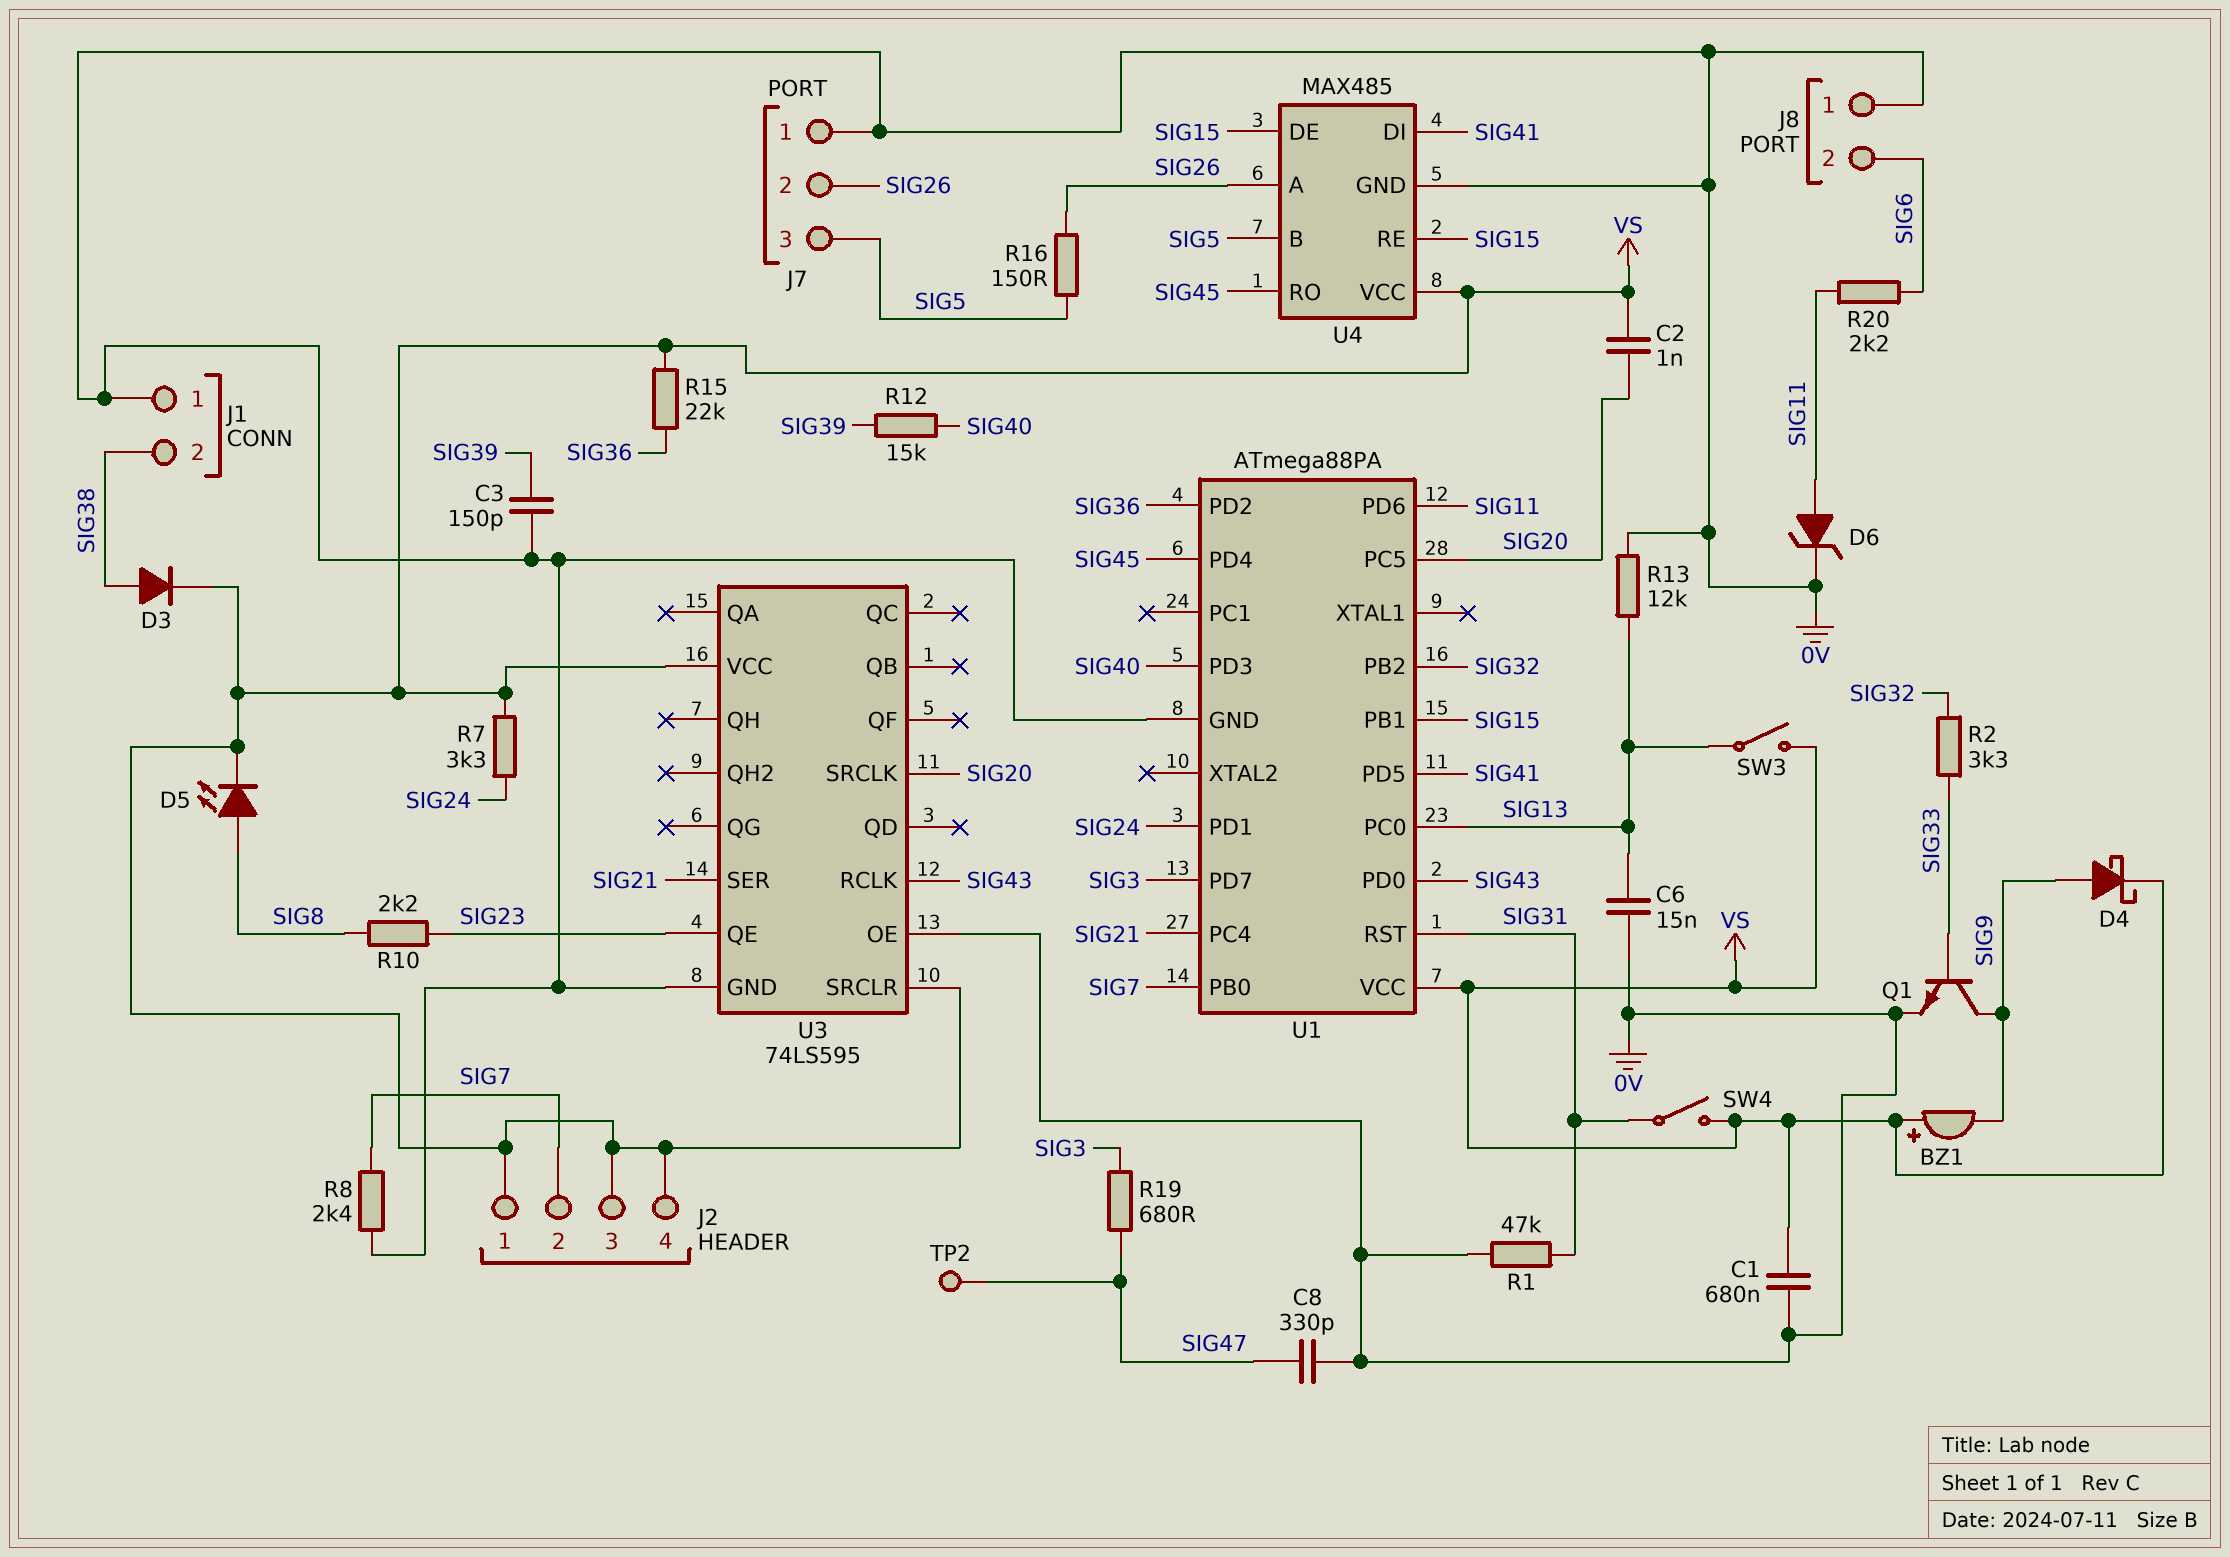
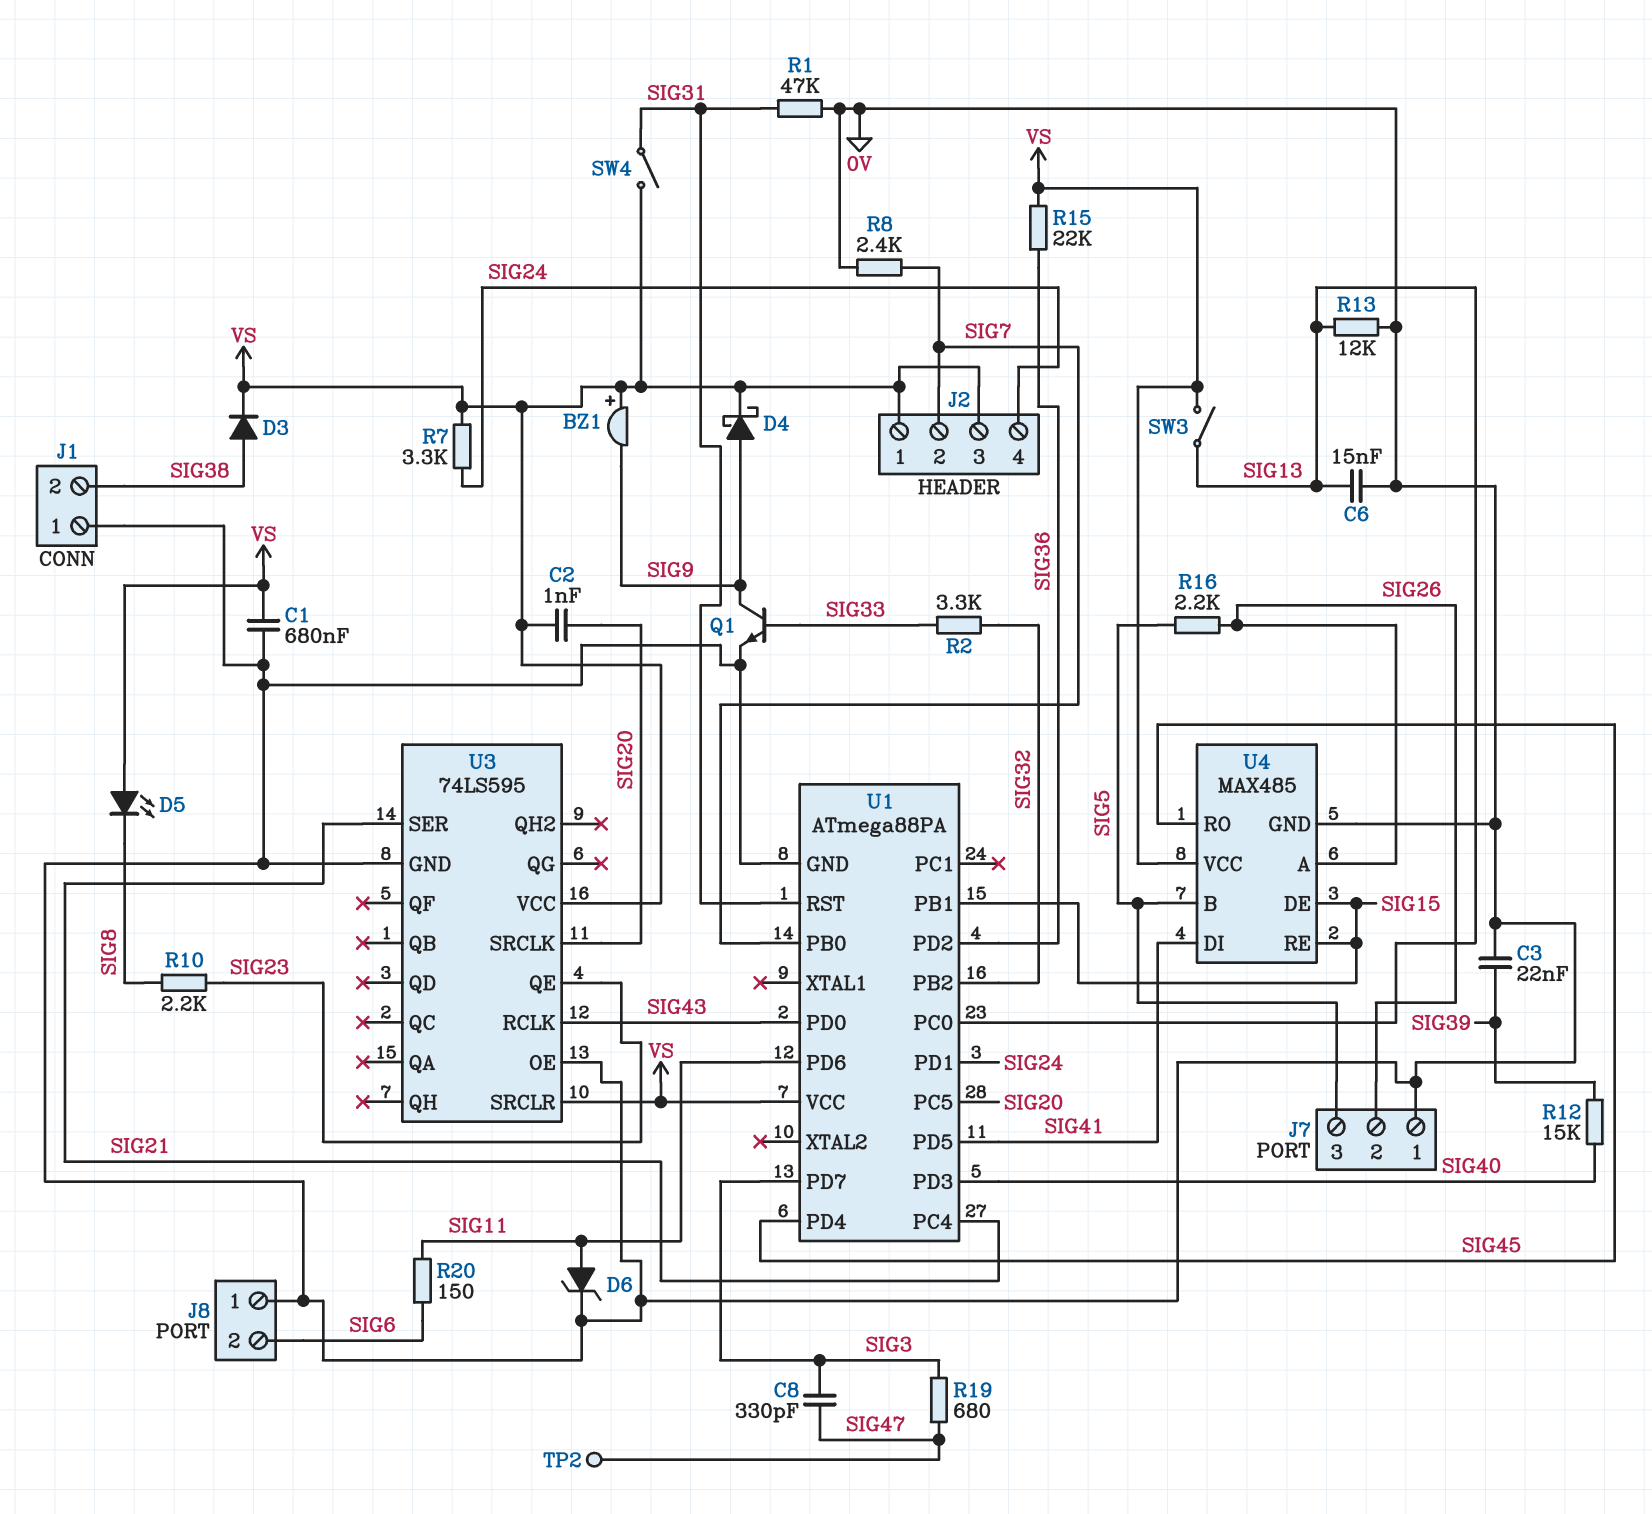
C3: 150pF (0V, SIG39) -> 22nF (0V, SIG39)
C8: 330pF (0V, SIG47) -> 330pF (SIG3, SIG47)
D5: LED (A SIG8, K VS) -> LED (A VS, K SIG8)
J2 pin 4: VS -> SIG24
R16: 150 (SIG5, SIG26) -> 2.2k (SIG5, SIG26)
R20: 2.2k (SIG6, SIG11) -> 150 (SIG6, SIG11)

